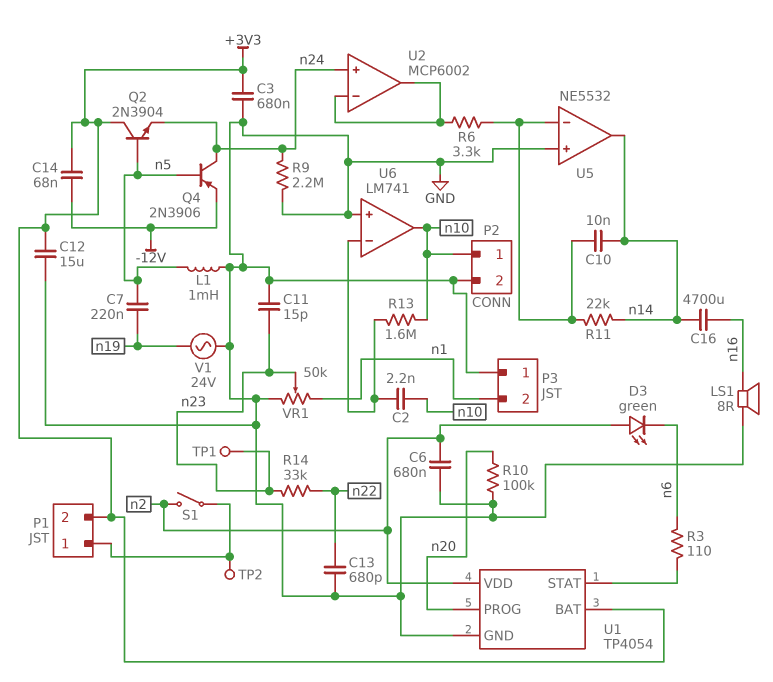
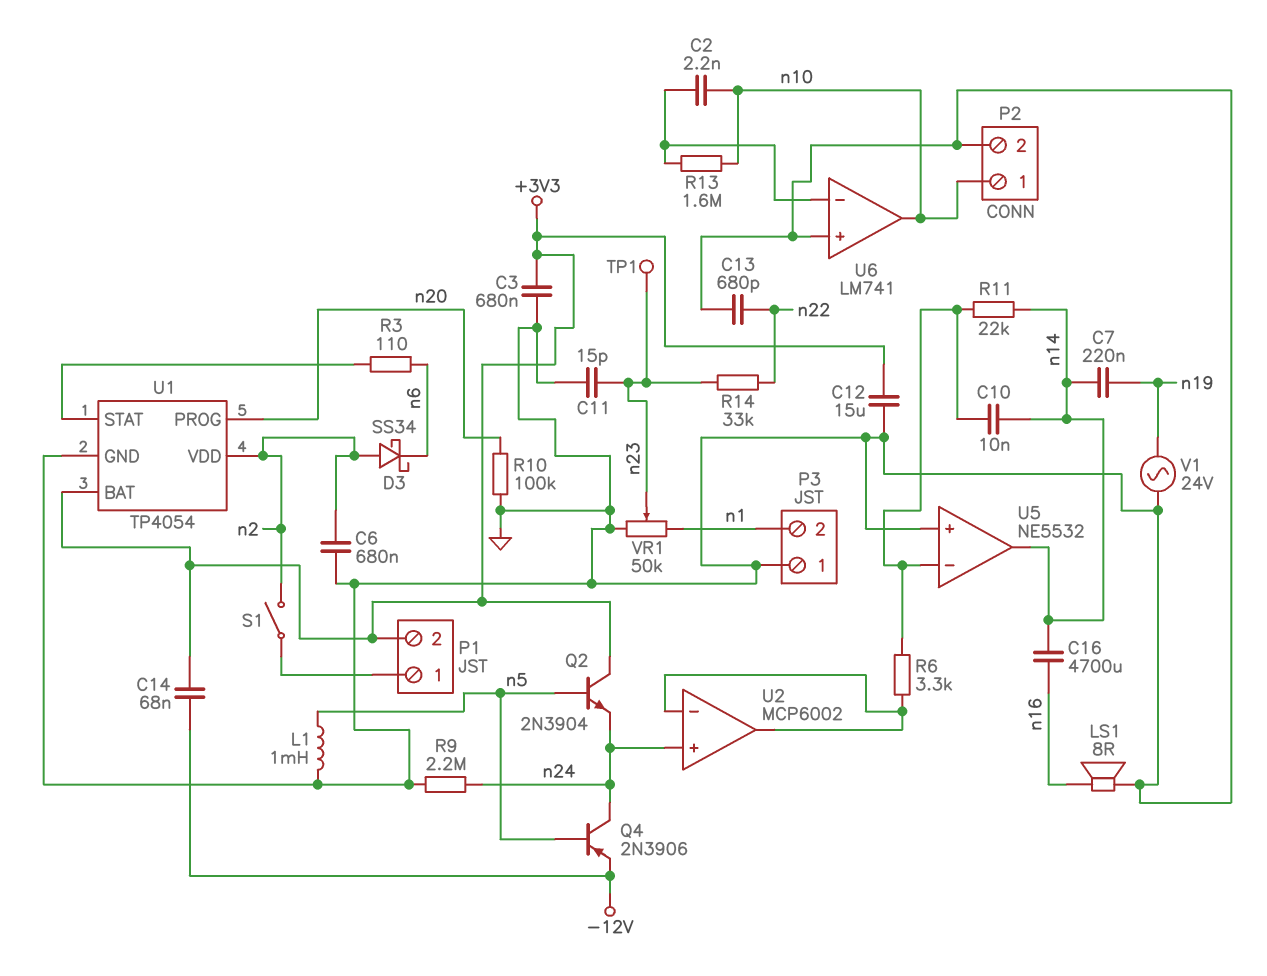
C7: 220nF (n5, n19) -> 220nF (n14, n19)
D3: LED green (A n2, K n6) -> schottky SS34 (A n2, K n6)
TP2: test point (P1/1) -> none

